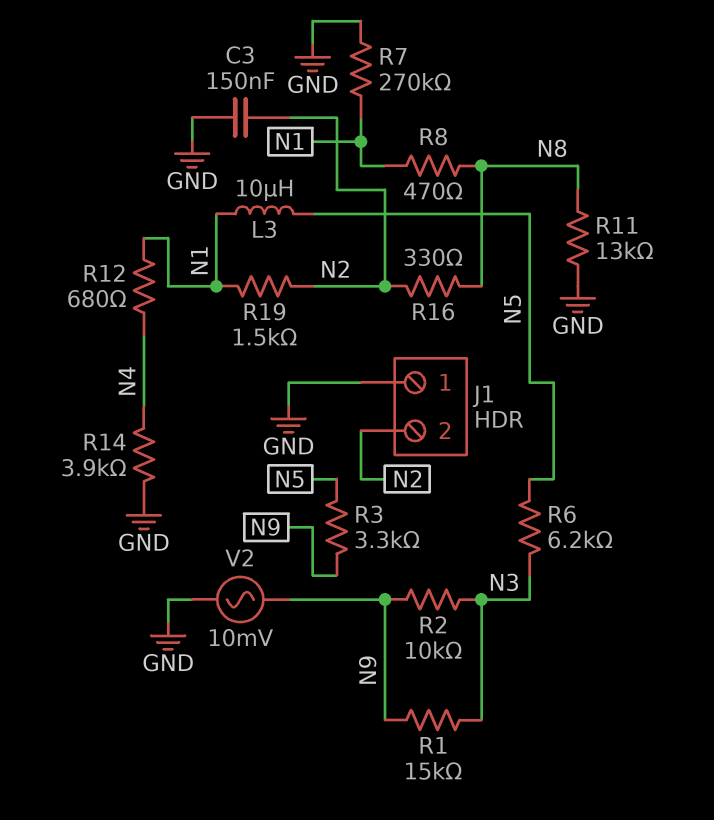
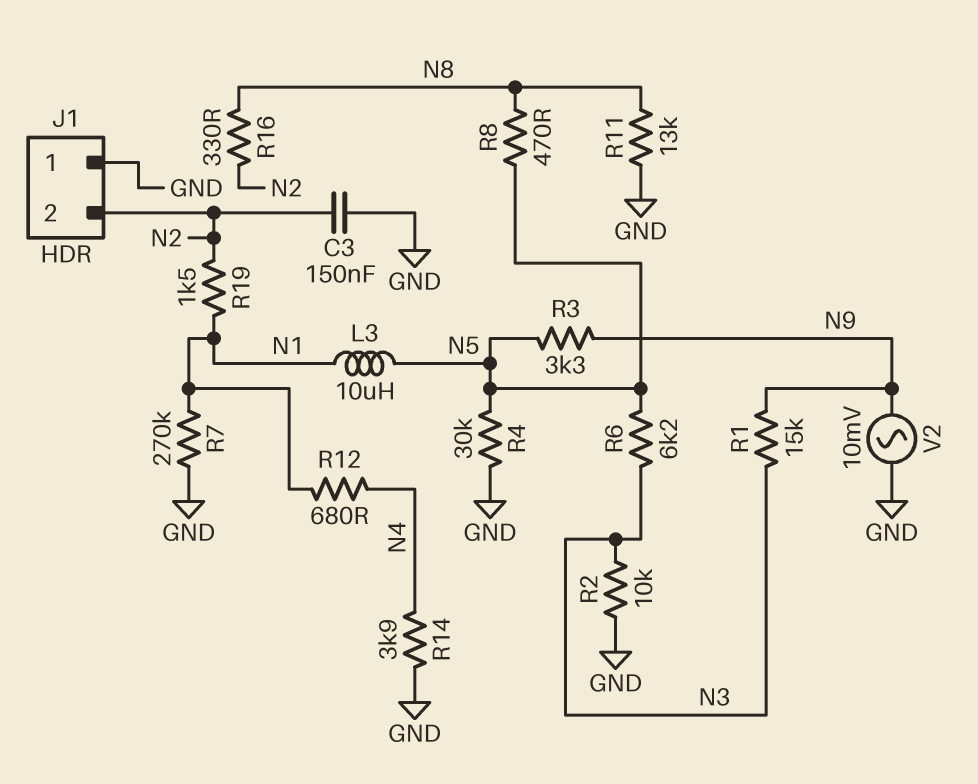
R2: 10k (N3, N9) -> 10k (GND, N3)
R4: none -> 30k (GND, N5)
R8: 470 (N1, N8) -> 470 (N5, N8)

